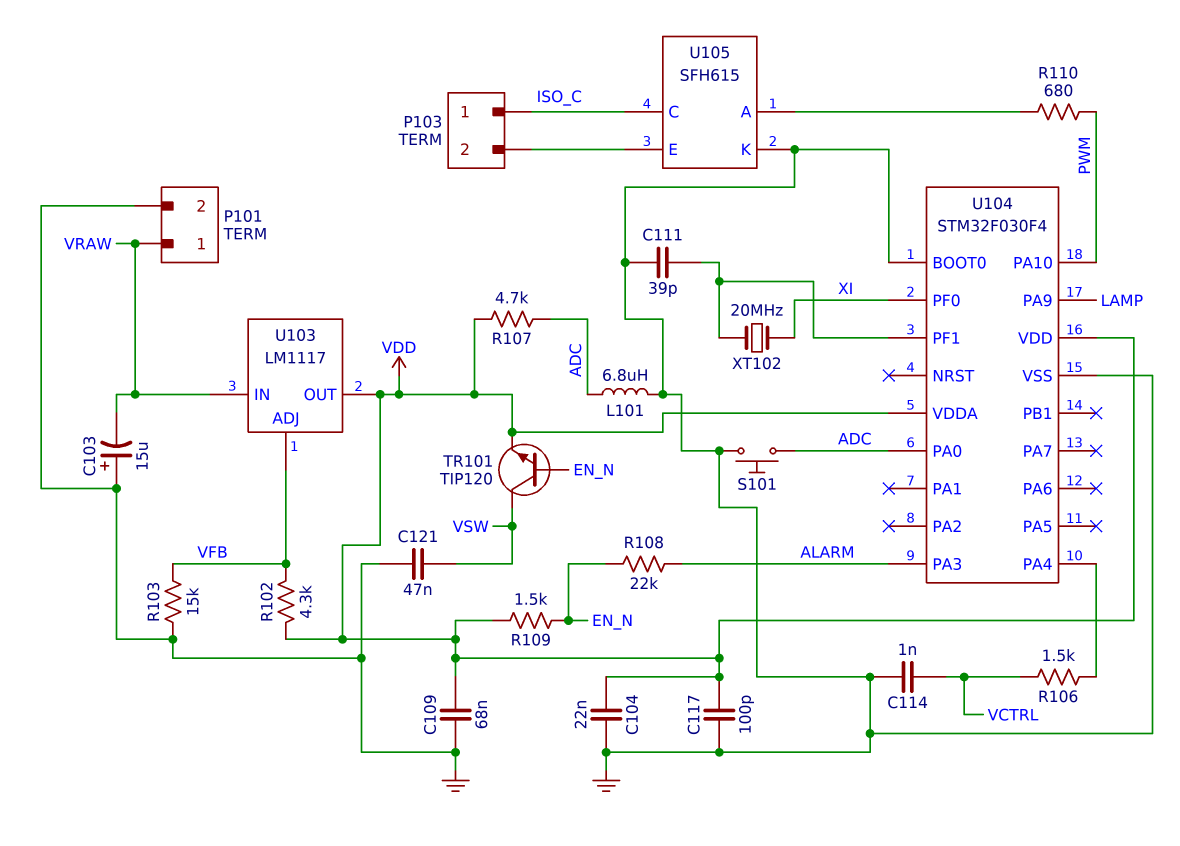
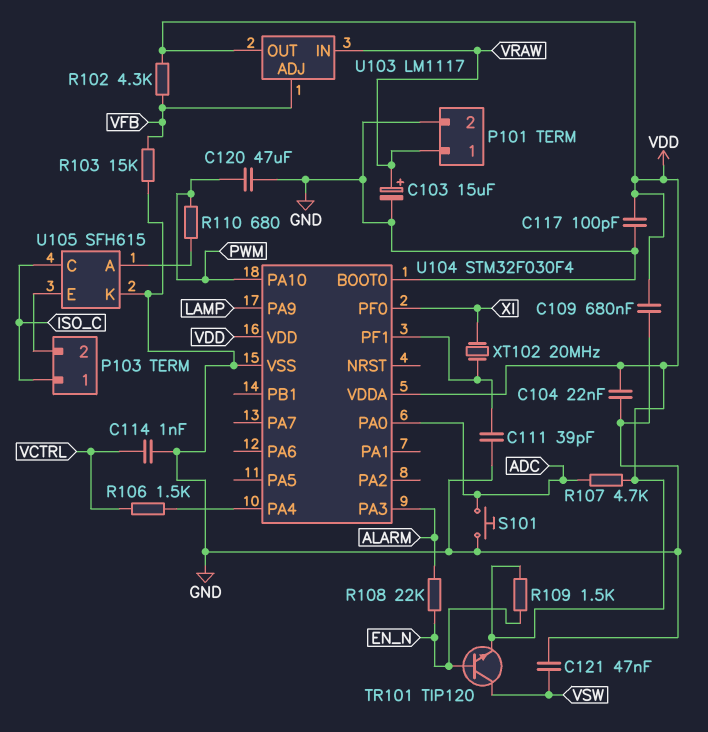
C103: 15uF (plus GND, minus VRAW) -> 15uF (plus VRAW, minus GND)
C109: 68nF (GND, VDD) -> 680nF (GND, VDD)
C120: none -> 47uF (GND, PWM)
L101: 6.8uH (ADC, GND) -> none

